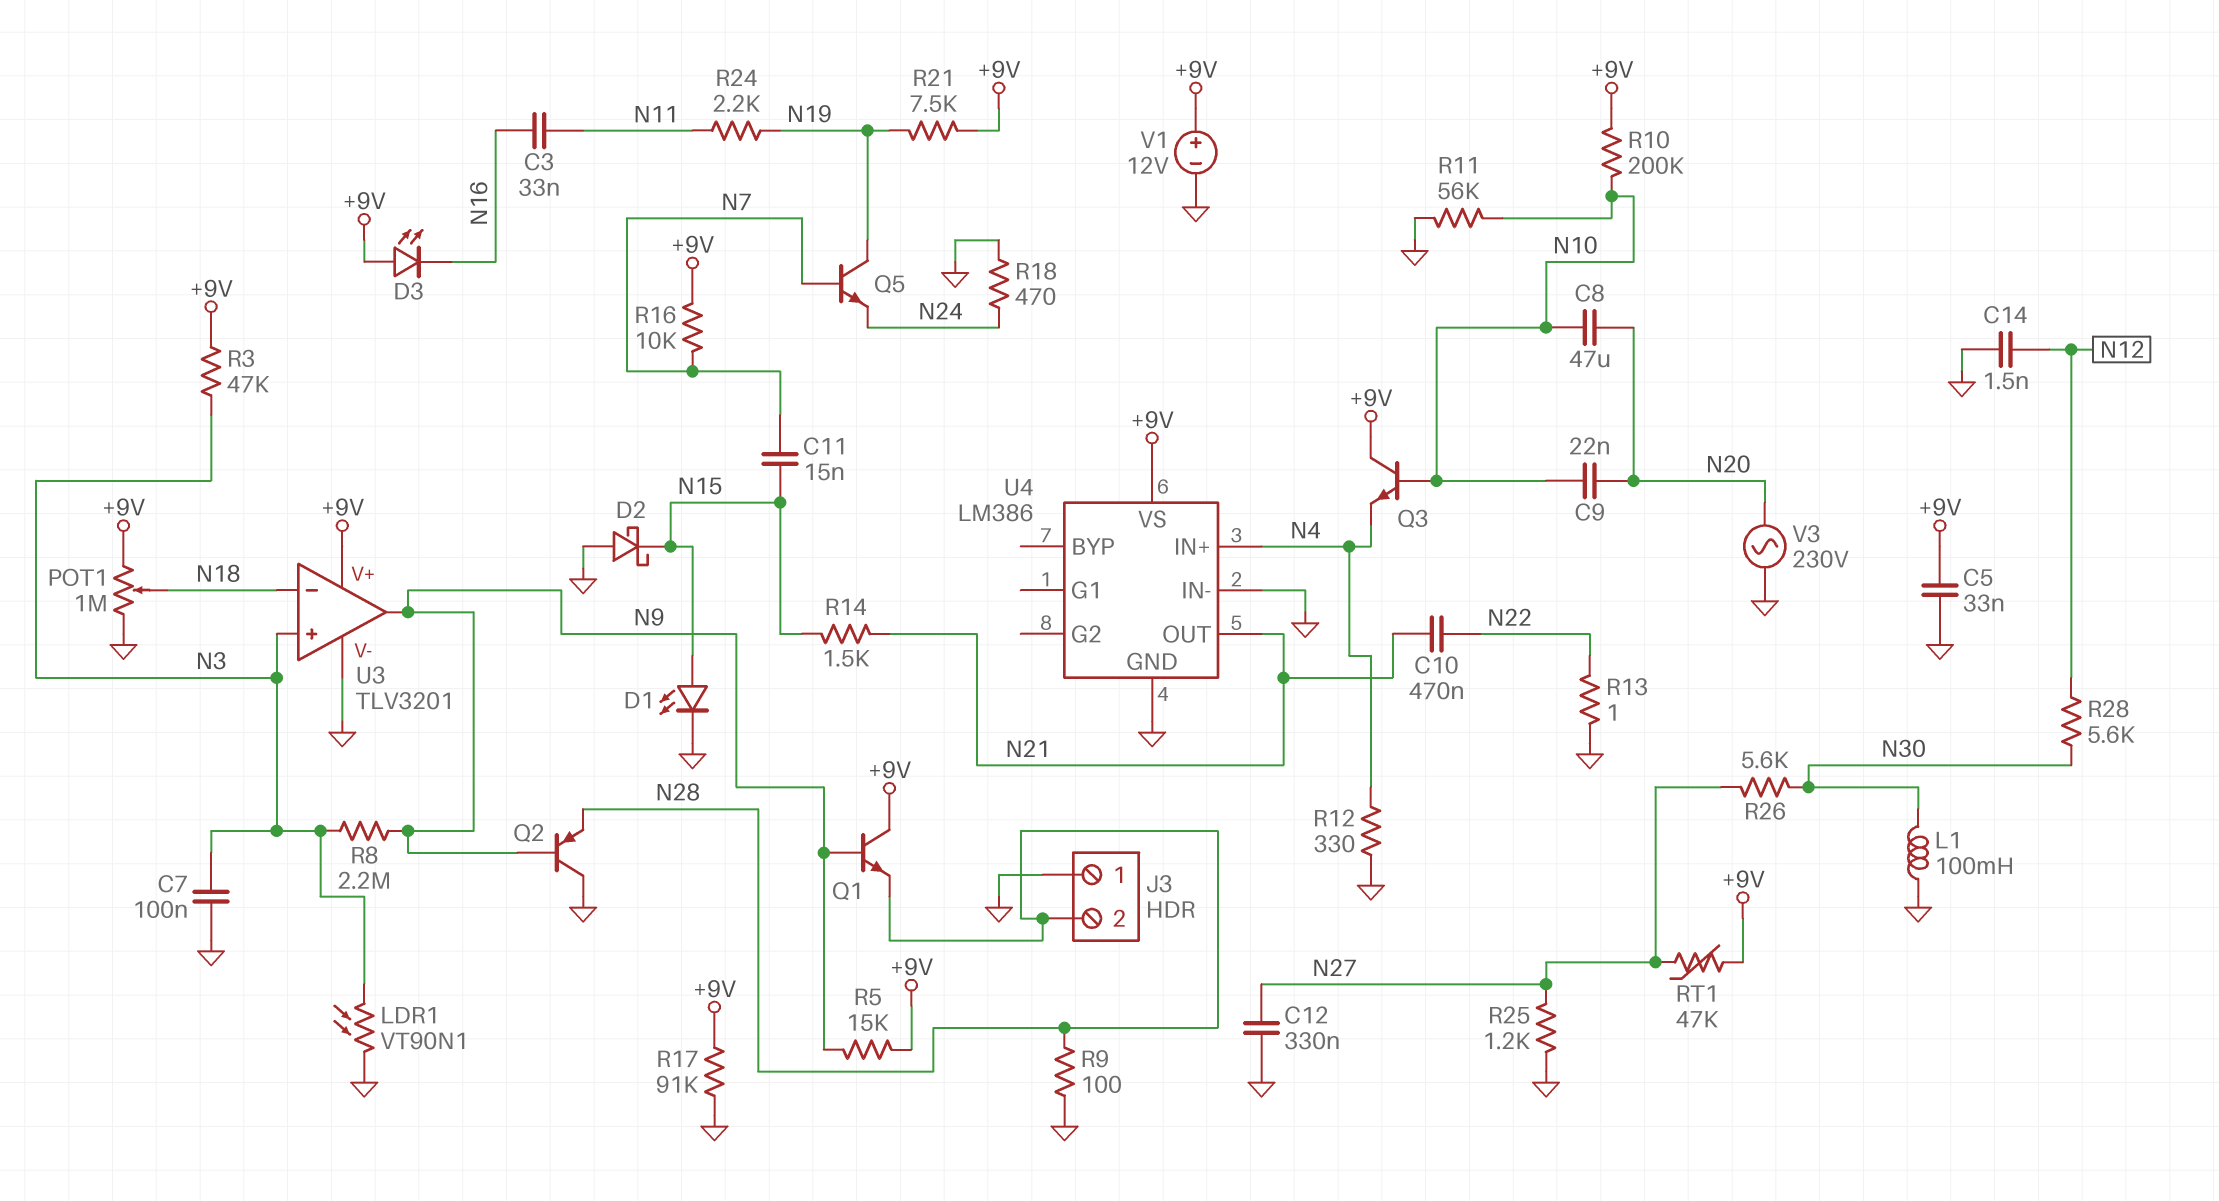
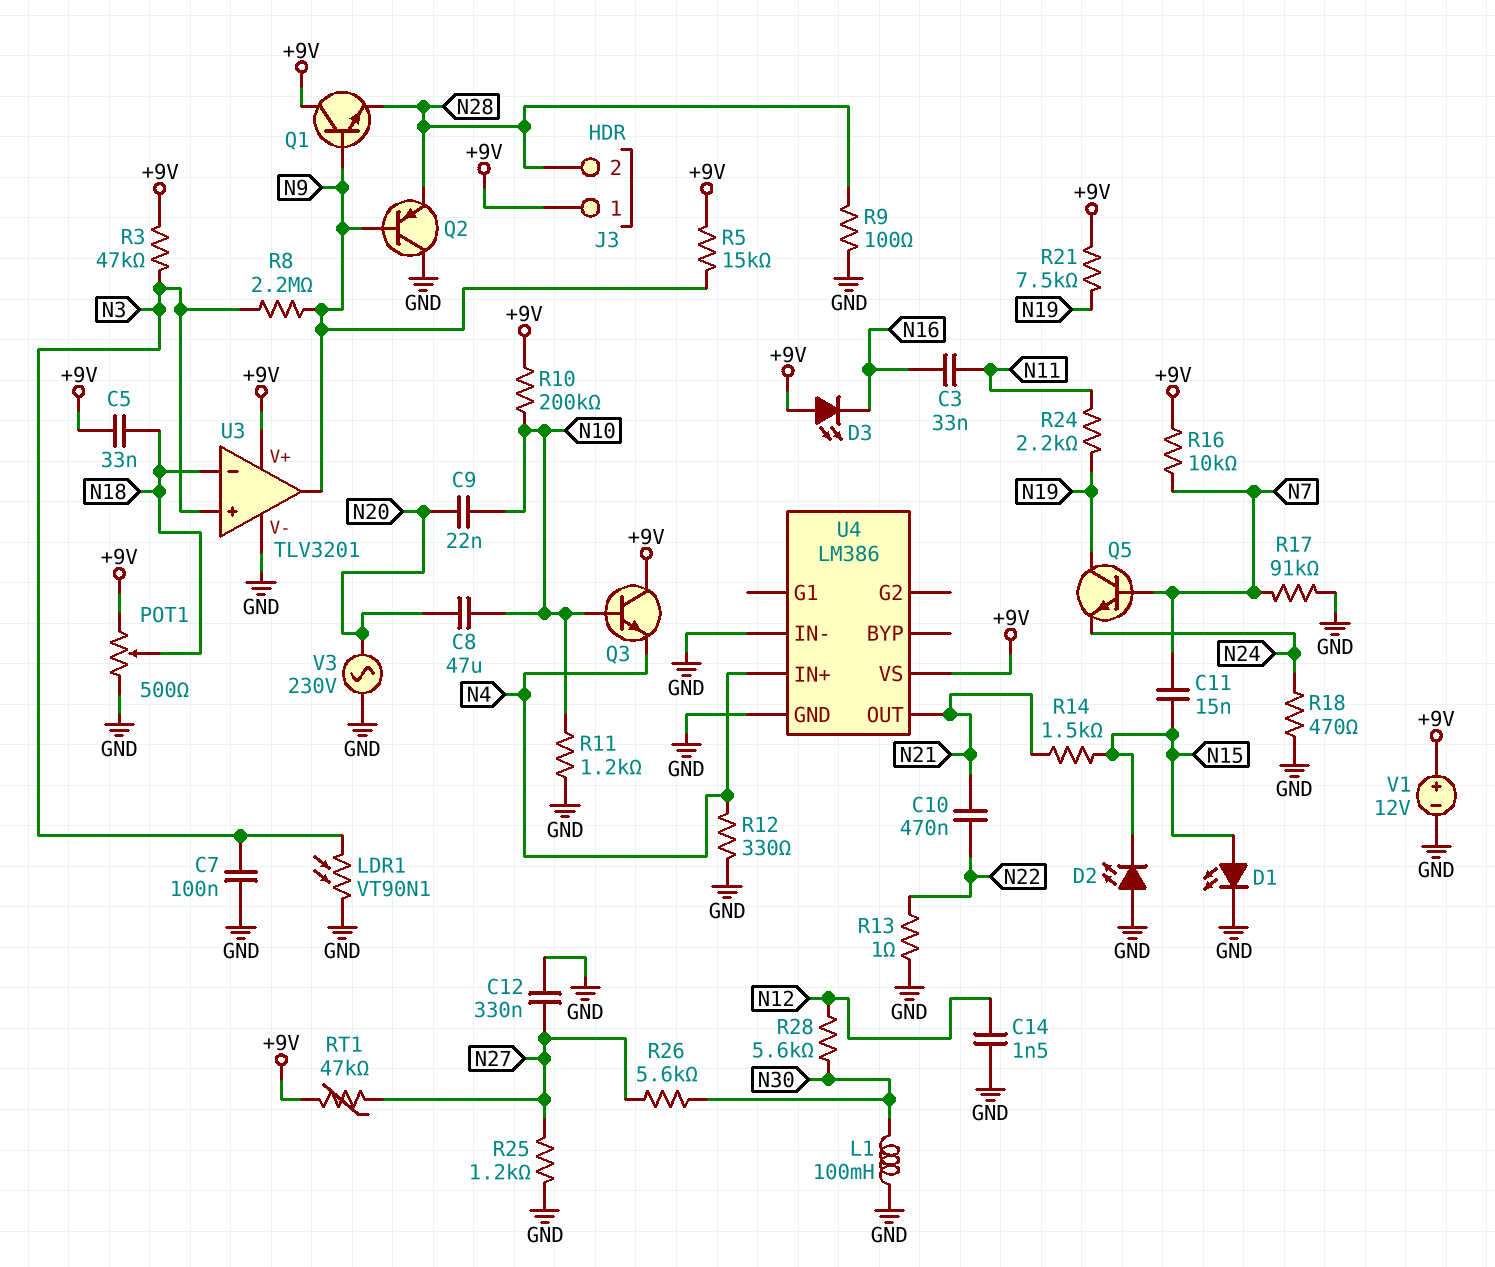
C5: 33nF (+9V, GND) -> 33nF (+9V, N18)
D2: schottky (A GND, K N15) -> LED (A GND, K N15)
J3 pin 1: GND -> +9V
POT1: 1M (+9V, GND, wiper N18) -> 500 (+9V, GND, wiper N18)
R11: 56k (GND, N10) -> 1.2k (GND, N10)
R17: 91k (+9V, GND) -> 91k (GND, N7)

